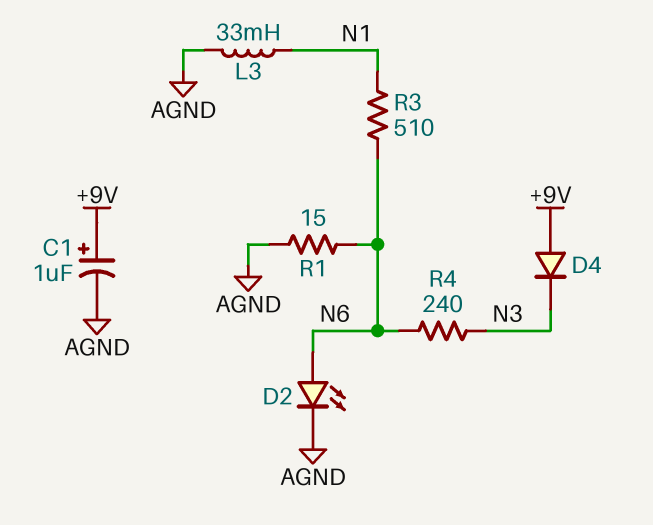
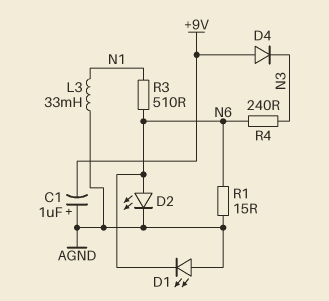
C1: 1uF (plus +9V, minus AGND) -> 1uF (plus AGND, minus +9V)
D1: none -> LED (A AGND, K N6)

